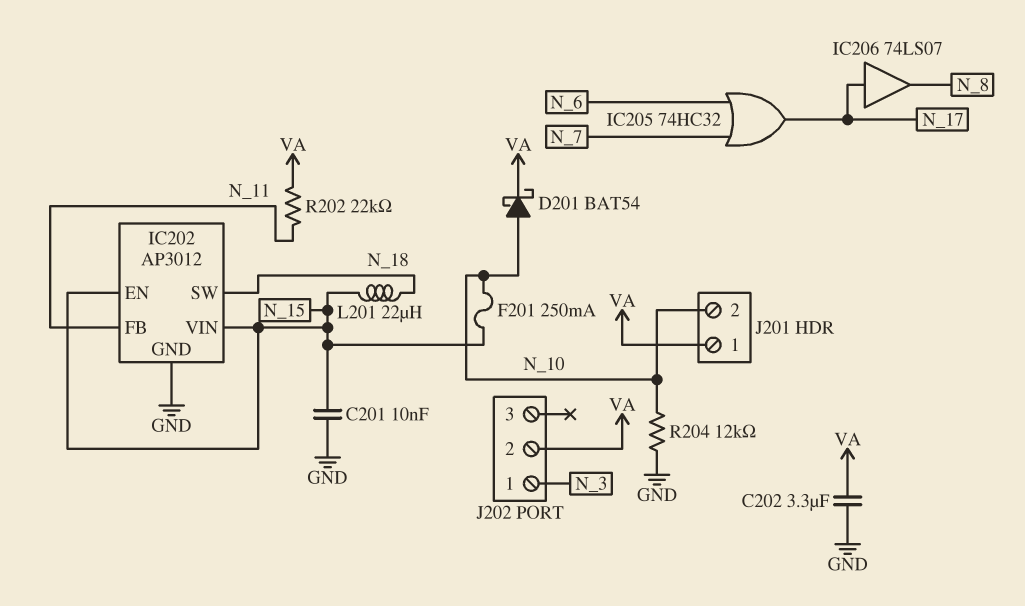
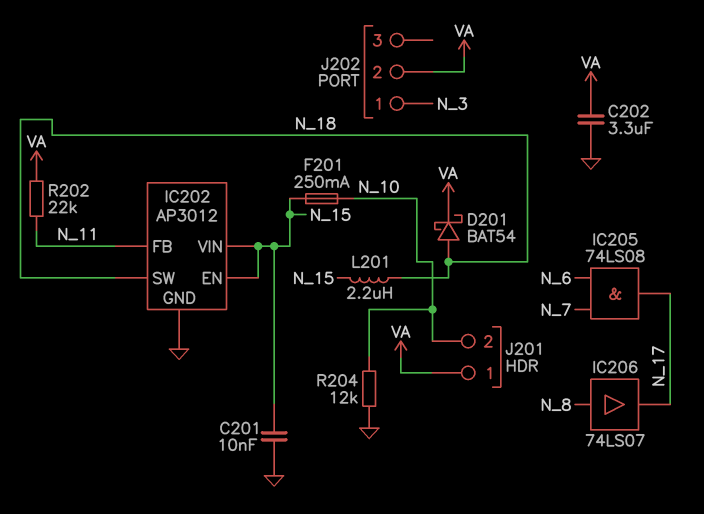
D201: schottky BAT54 (A N_10, K VA) -> schottky BAT54 (A N_18, K VA)
IC205: OR 74HC32 (in N_6, in N_7, out N_17) -> AND 74LS08 (in N_6, in N_7, out N_17)
IC206: buffer 74LS07 (in N_17, out N_8) -> buffer 74LS07 (in N_8, out N_17)
L201: 22uH (N_15, N_18) -> 2.2uH (N_15, N_18)

